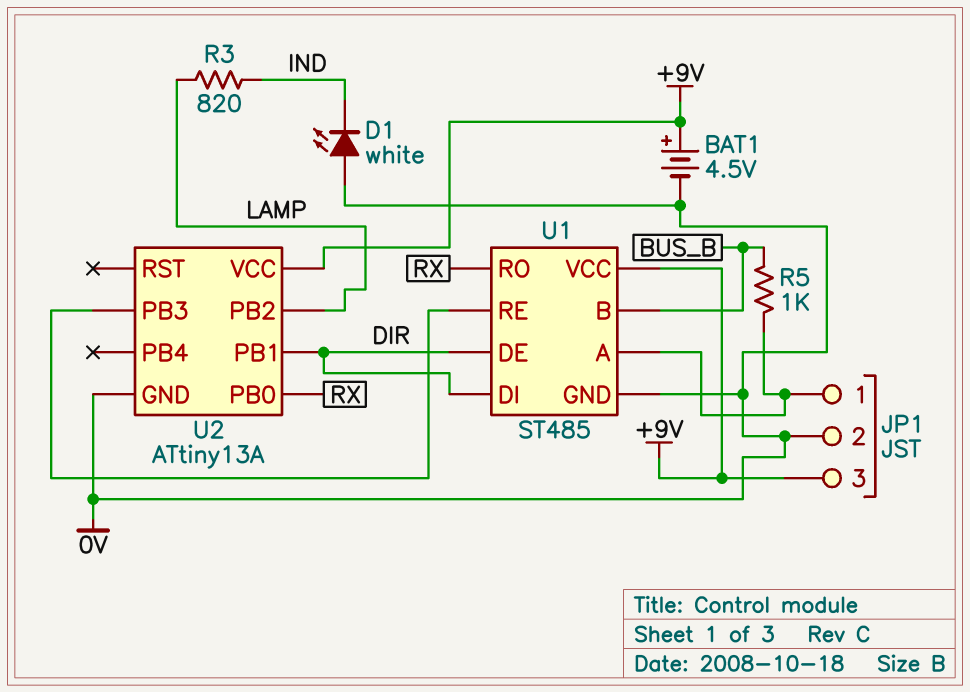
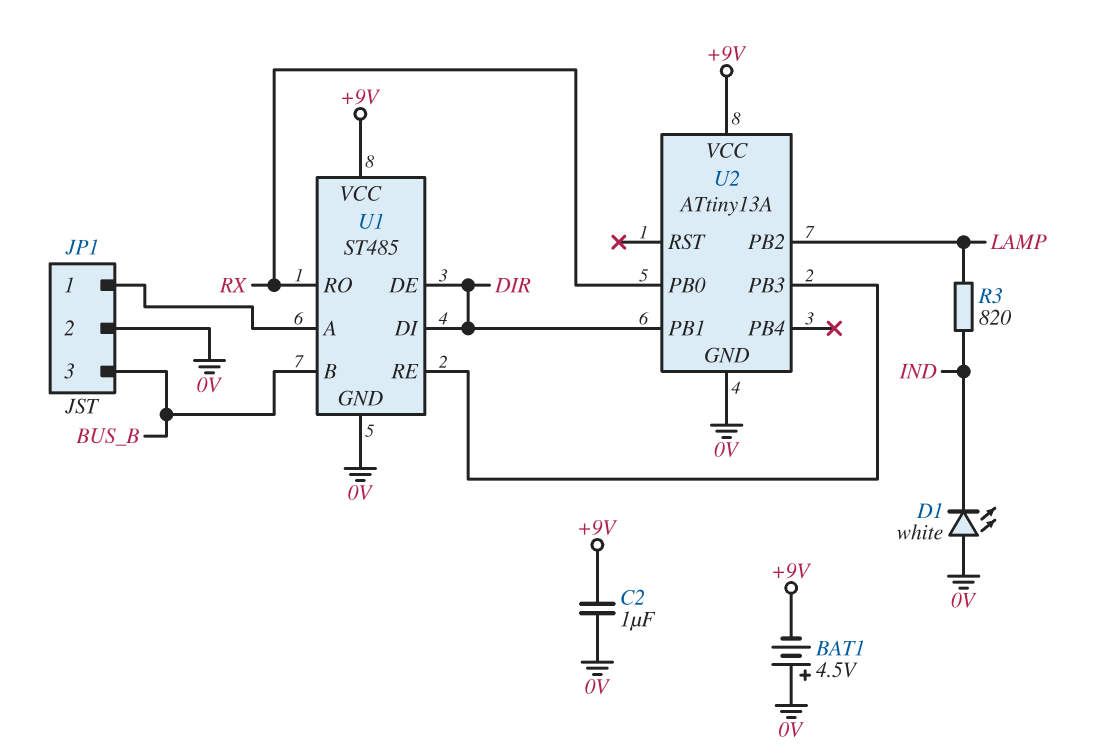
BAT1: 4.5V (plus +9V, minus 0V) -> 4.5V (plus 0V, minus +9V)
C2: none -> 1uF (+9V, 0V)
JP1 pin 3: +9V -> BUS_B
R5: 1k (BUS_B, JP1/1) -> none

